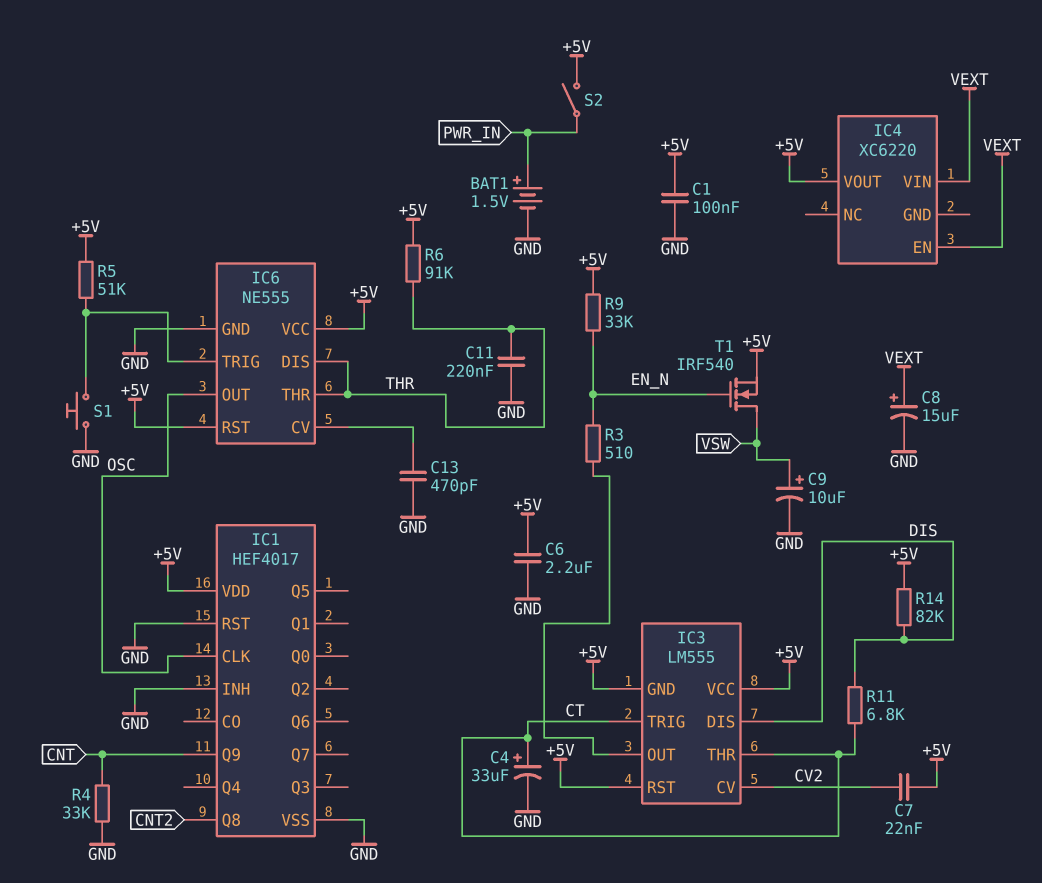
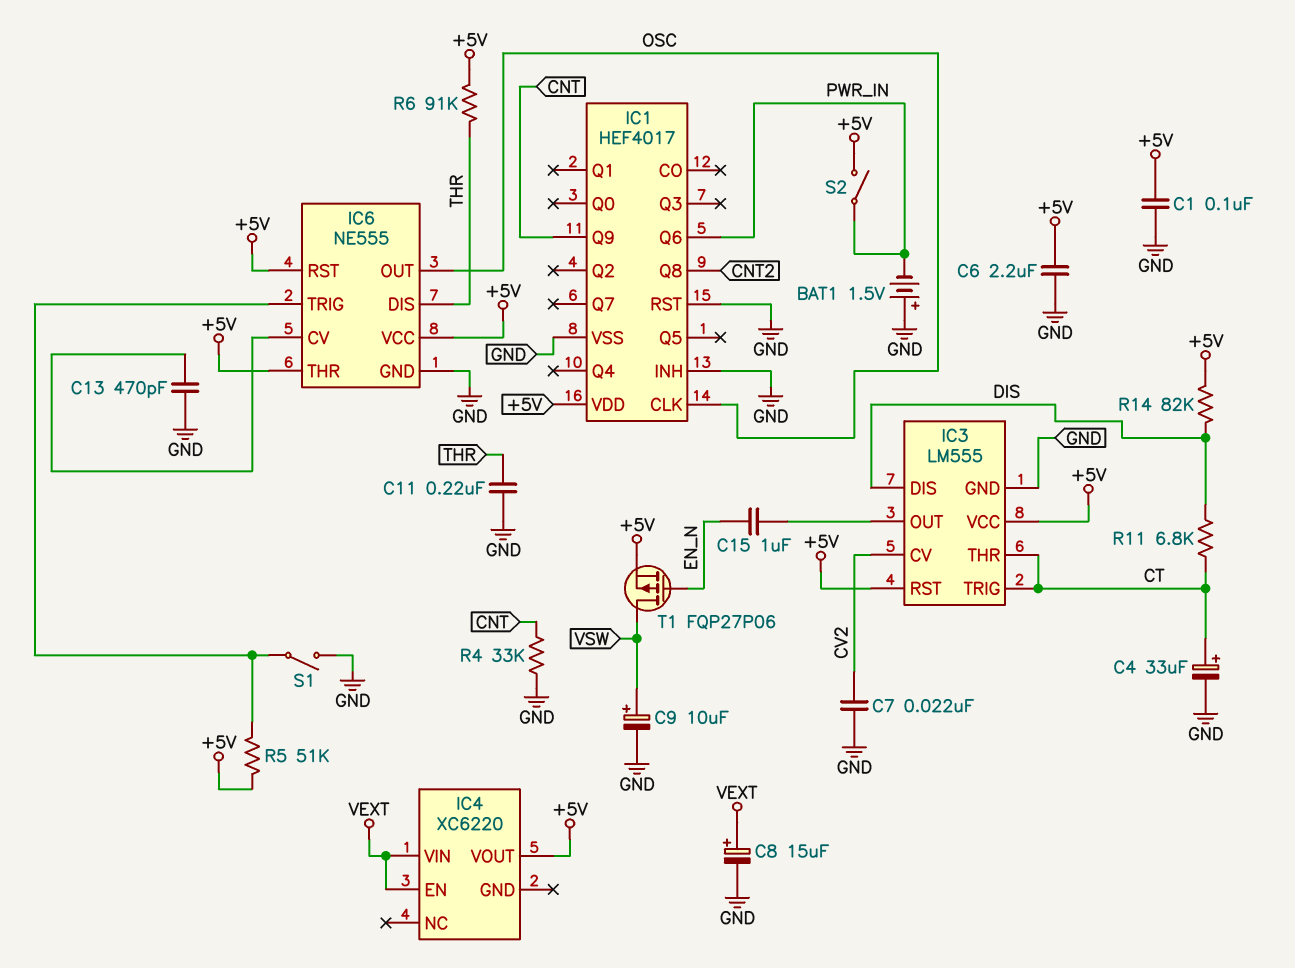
BAT1: 1.5V (plus PWR_IN, minus GND) -> 1.5V (plus GND, minus PWR_IN)
C7: 22nF (+5V, CV2) -> 22nF (CV2, GND)
C15: none -> 1uF (EN_N, IC3/OUT)
IC1 pin Q6: none -> PWR_IN
IC3 pin GND: +5V -> GND
IC6 pin THR: THR -> +5V
R3: 510 (EN_N, IC3/OUT) -> none
R9: 33k (+5V, EN_N) -> none
S1: button (GND, IC6/TRIG) -> switch (GND, IC6/TRIG)
T1: NMOS IRF540 (G EN_N, D VSW, S +5V) -> PMOS FQP27P06 (G EN_N, D VSW, S +5V)

